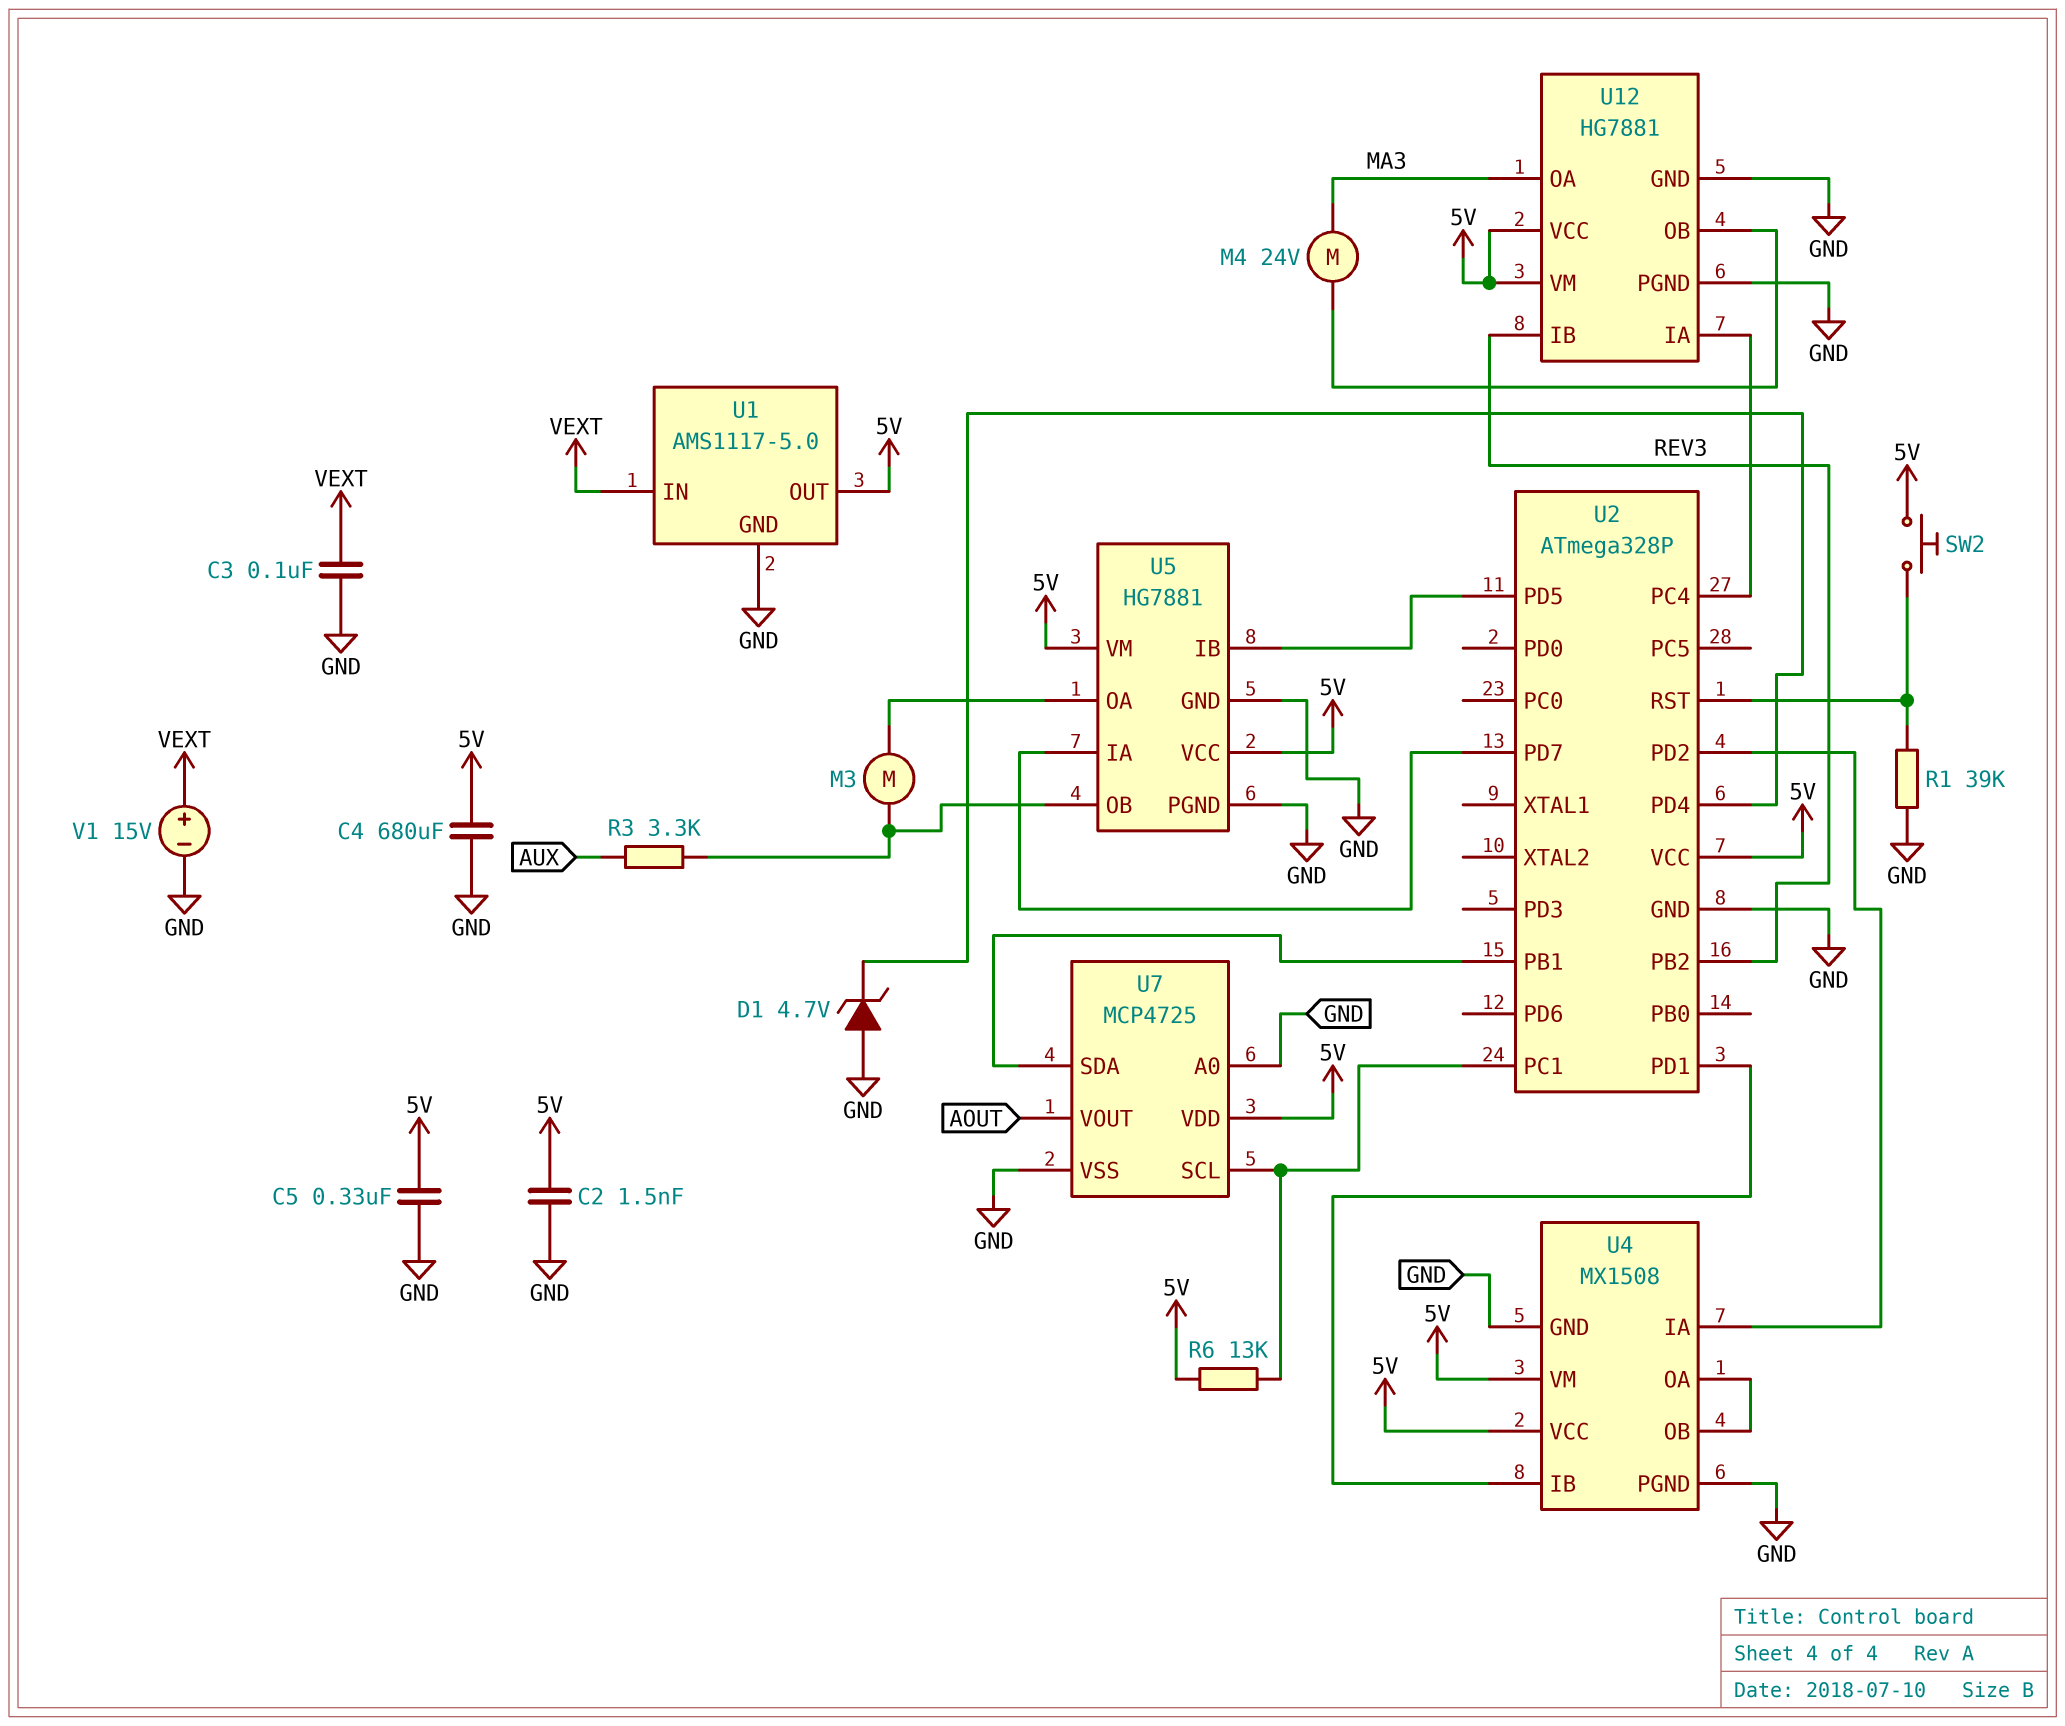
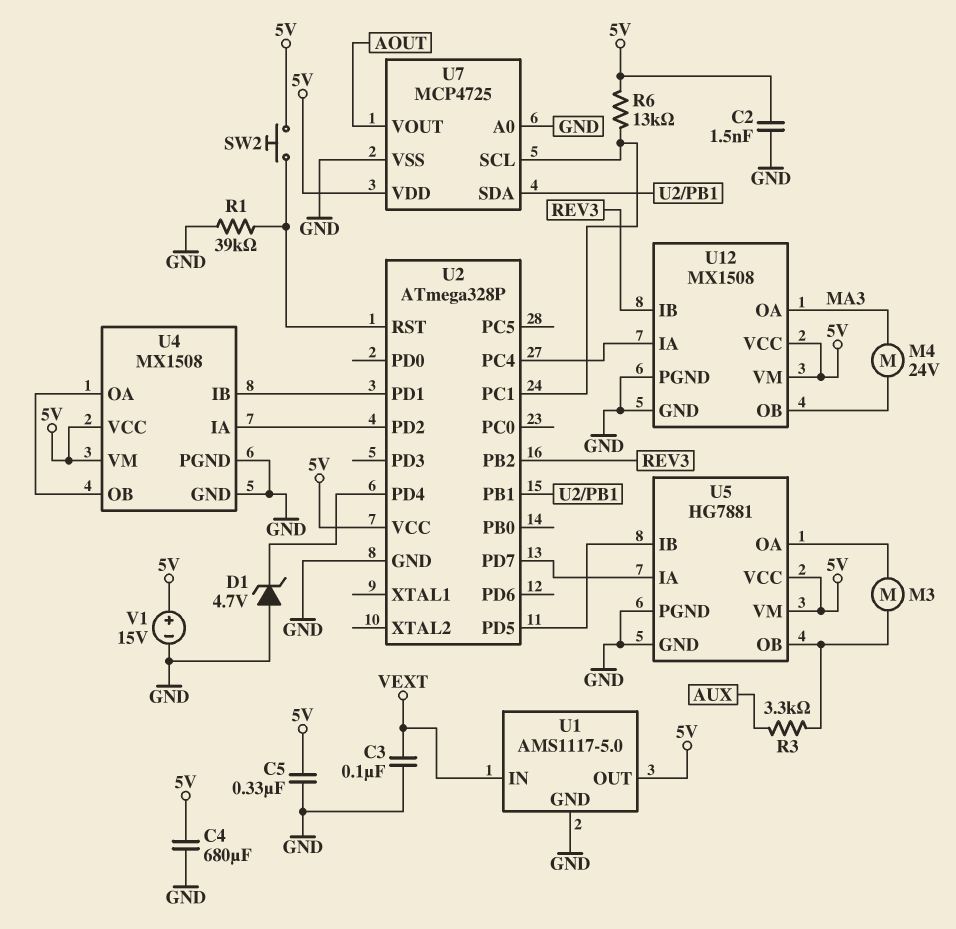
U12: HG7881 -> MX1508
V1: 15V (plus VEXT, minus GND) -> 15V (plus 5V, minus GND)

